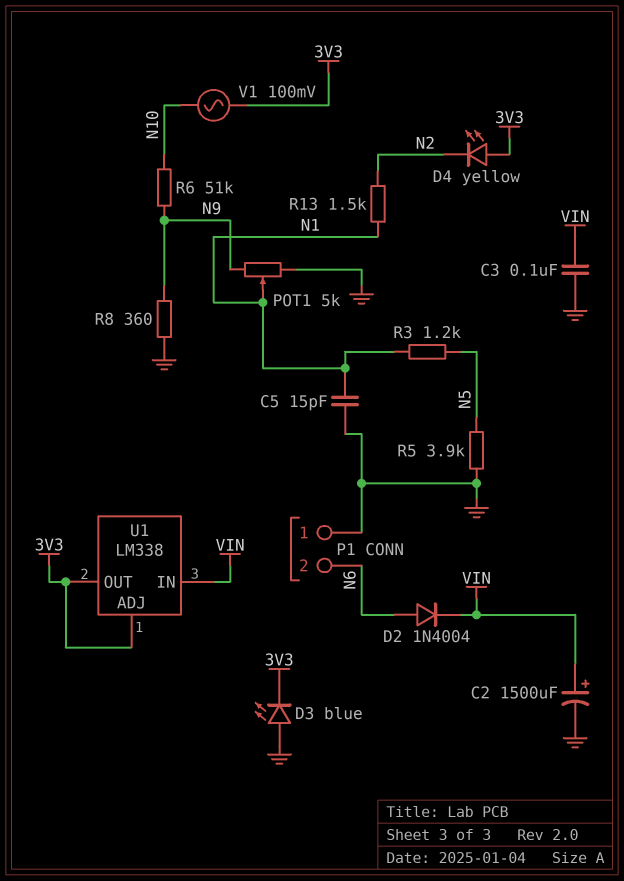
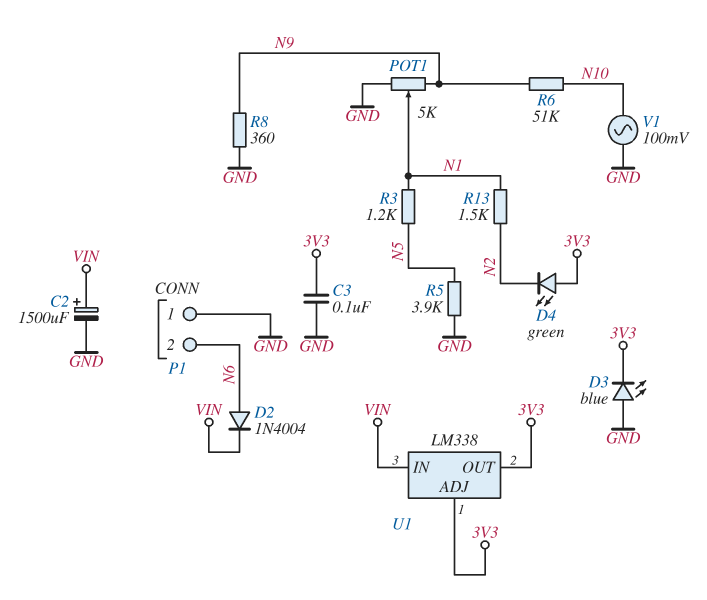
C3: 100nF (GND, VIN) -> 100nF (3V3, GND)
C5: 15pF (GND, N1) -> none
D4: LED yellow (A 3V3, K N2) -> LED green (A 3V3, K N2)
V1: AC 100mV (3V3, N10) -> AC 100mV (GND, N10)

